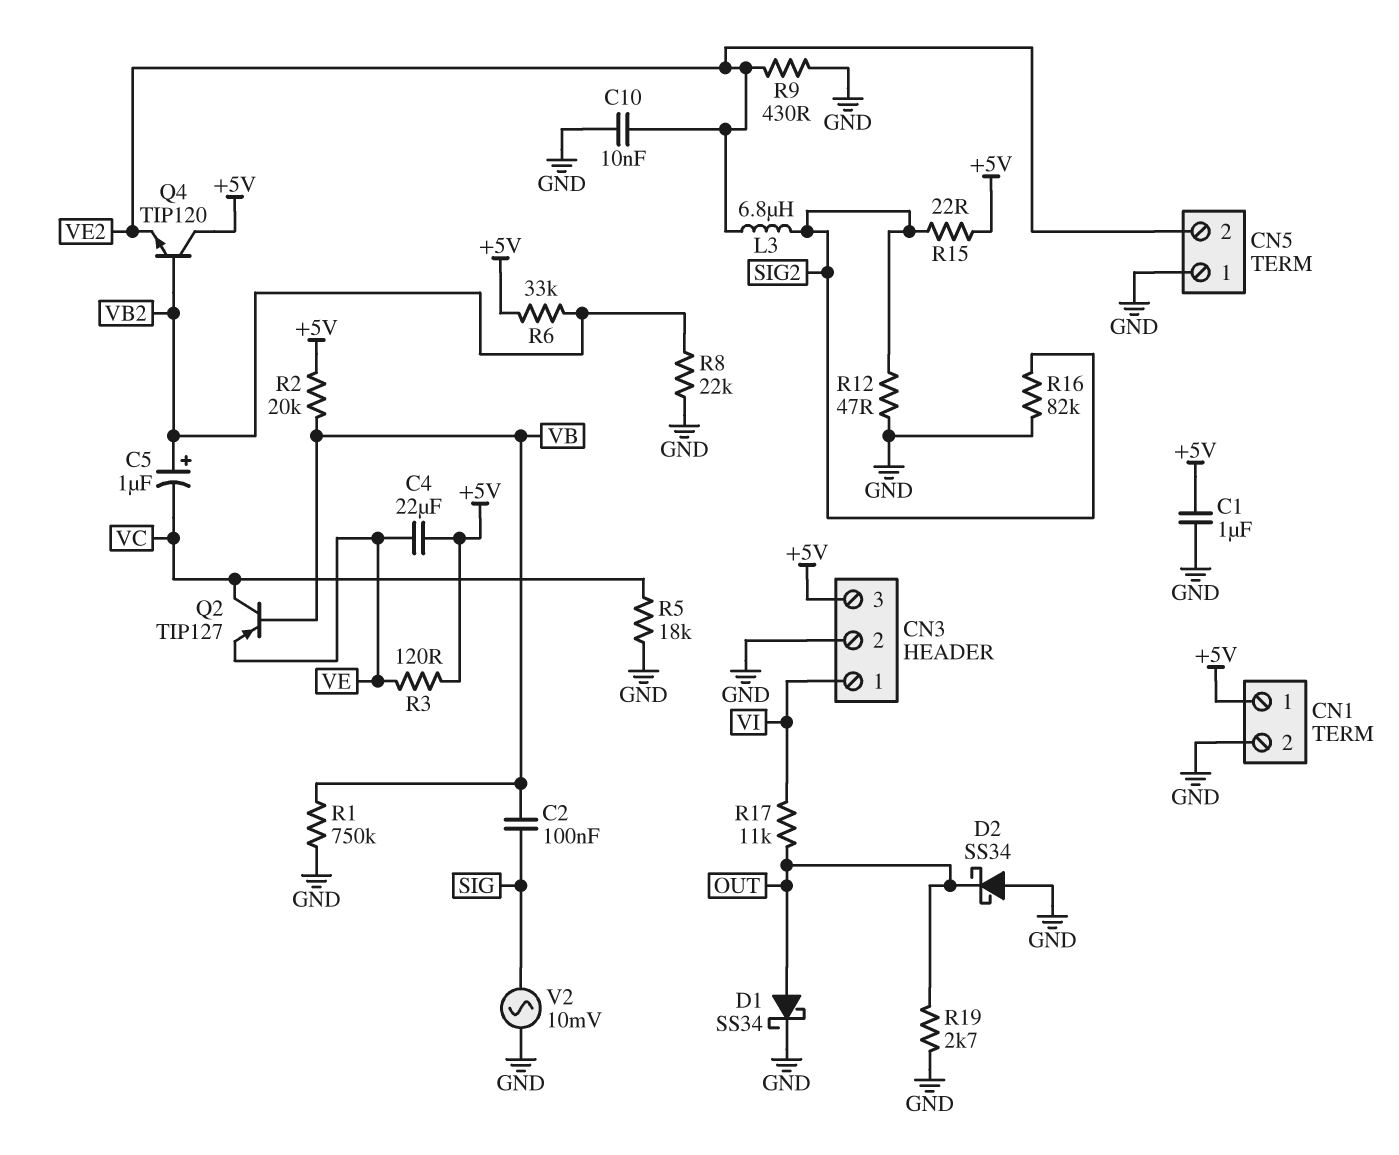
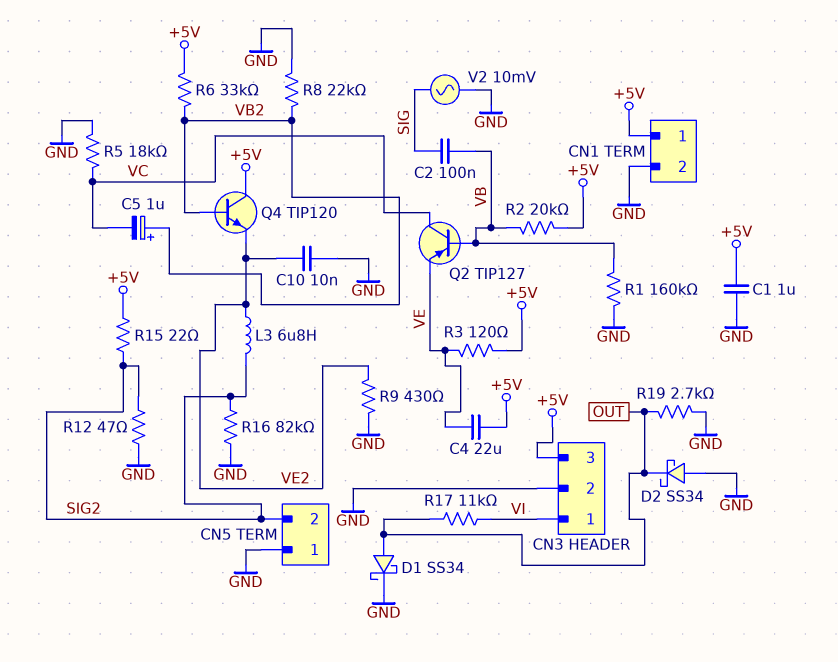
CN5 pin 2: VE2 -> SIG2
R1: 750k (GND, VB) -> 160k (GND, VB)

